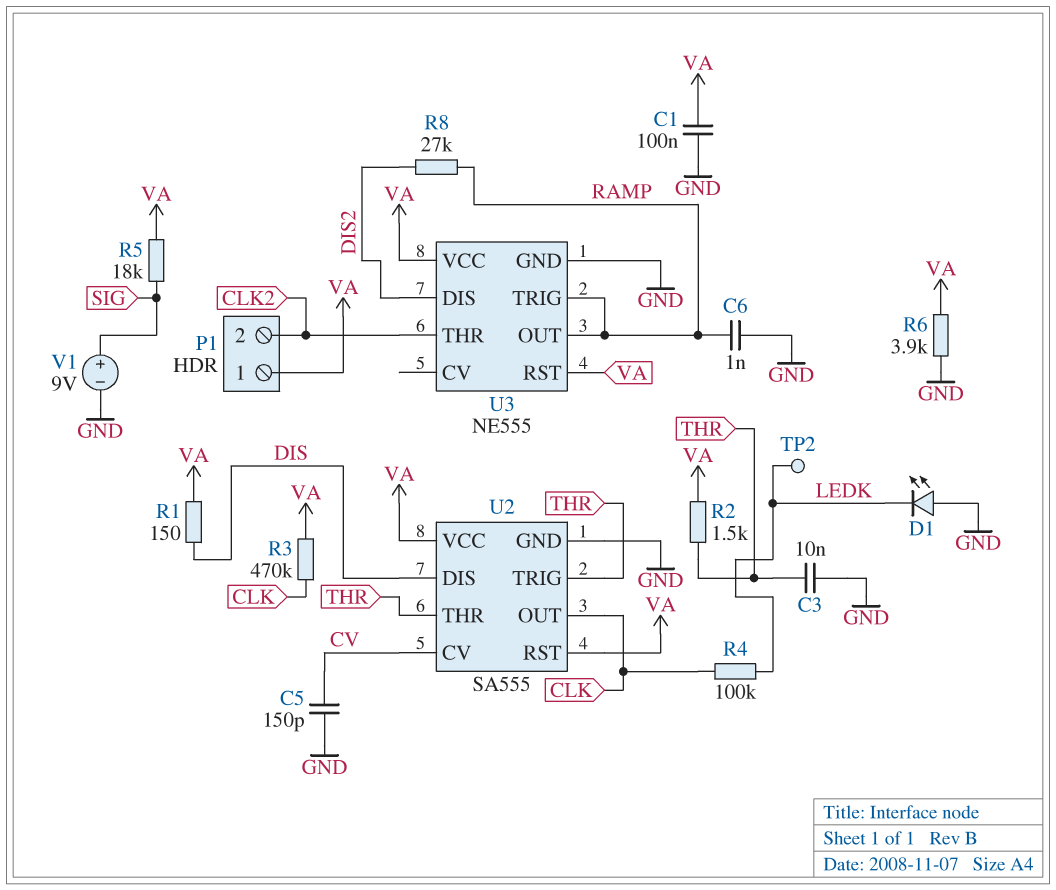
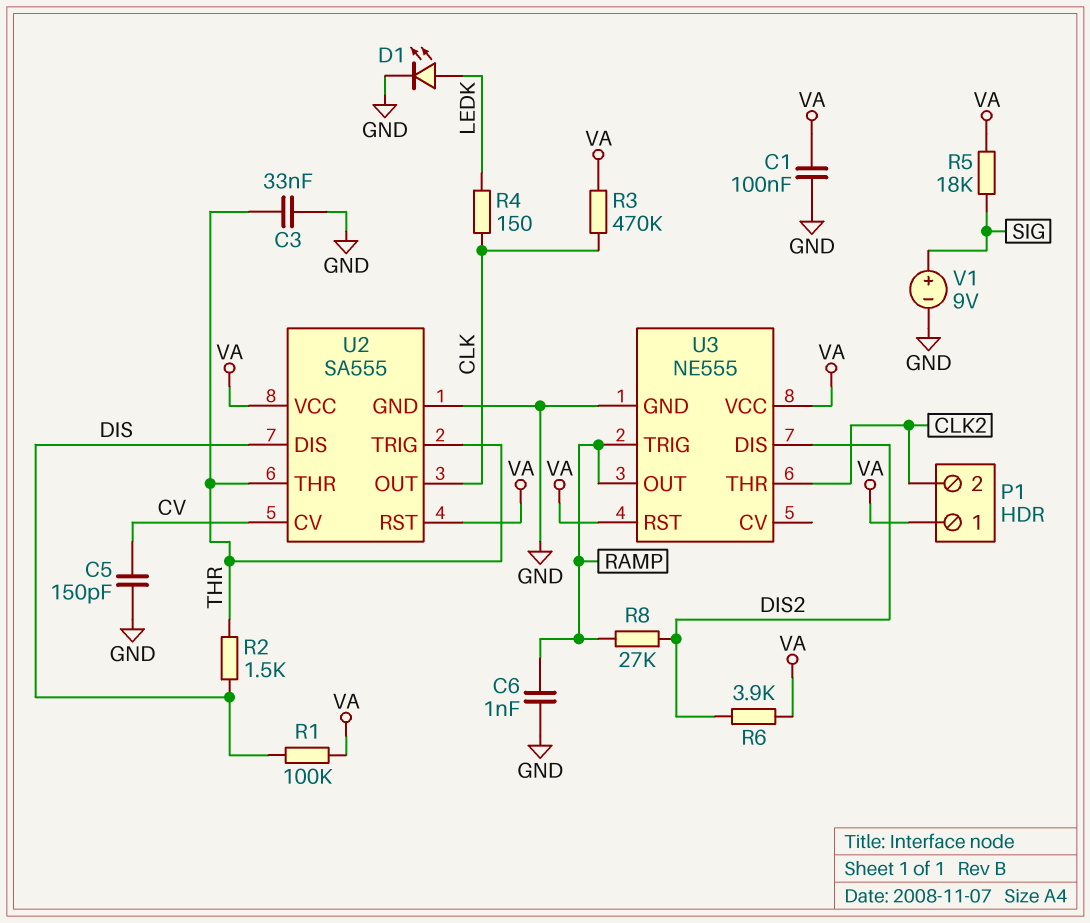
C3: 10nF (GND, THR) -> 33nF (GND, THR)
D1: LED (A GND, K LEDK) -> LED (A LEDK, K GND)
R1: 150 (DIS, VA) -> 100k (DIS, VA)
R2: 1.5k (THR, VA) -> 1.5k (DIS, THR)
R4: 100k (CLK, LEDK) -> 150 (CLK, LEDK)
R6: 3.9k (GND, VA) -> 3.9k (DIS2, VA)
TP2: test point (LEDK) -> none

